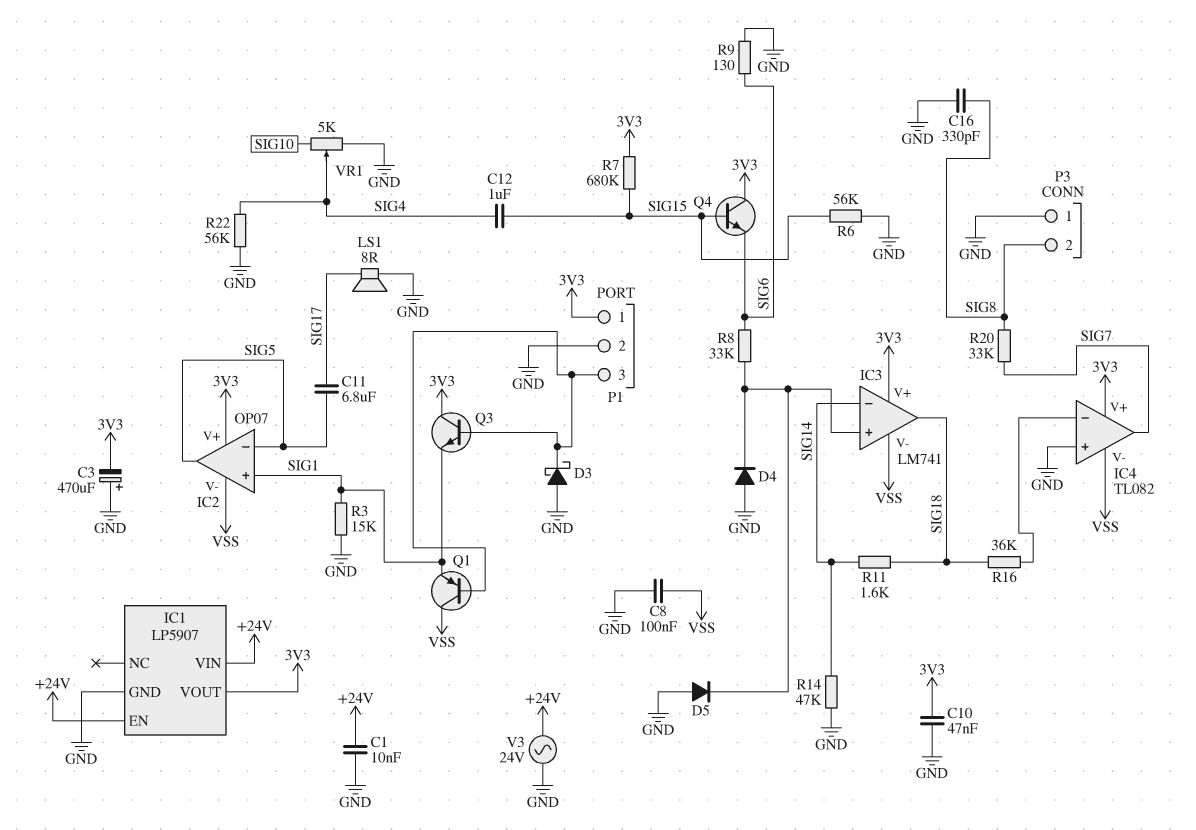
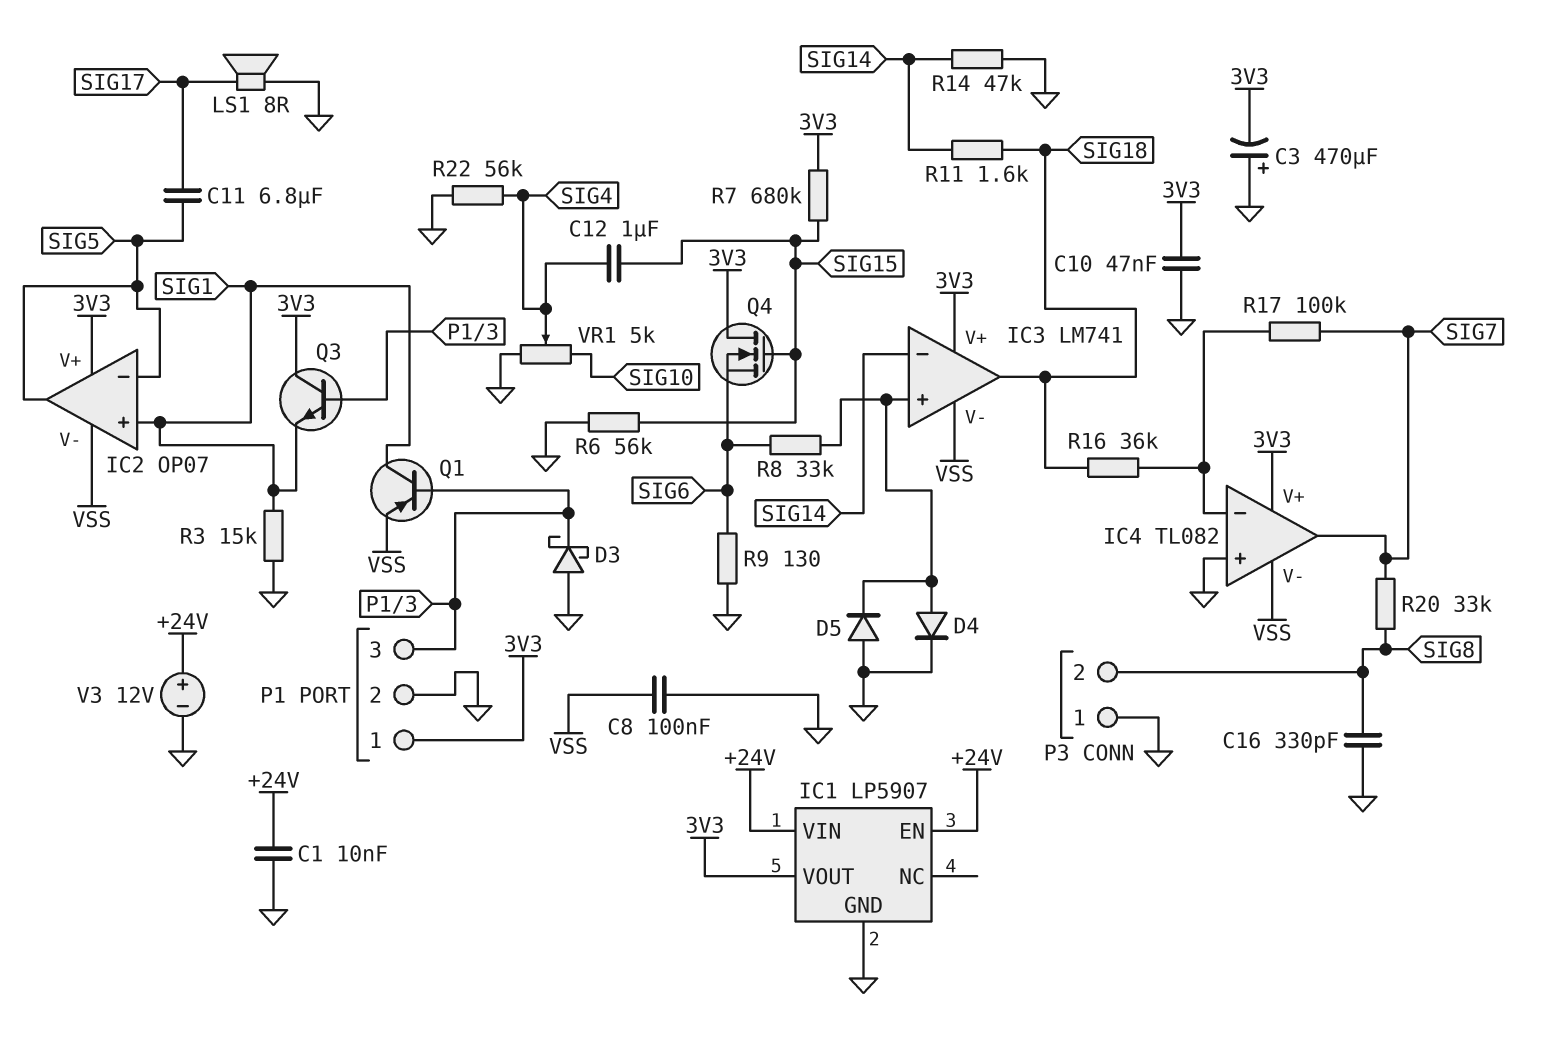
D4: diode (A GND, K IC3/in+) -> diode (A IC3/in+, K GND)
Q1: PNP (B P1/3, C VSS, E SIG1) -> PNP (B P1/3, C SIG1, E VSS)
Q4: NPN (B SIG15, C 3V3, E SIG6) -> NMOS (G SIG15, D 3V3, S SIG6)
R17: none -> 100k (IC4/in-, SIG7)
V3: AC 24V (+24V, GND) -> 12V (plus +24V, minus GND)

